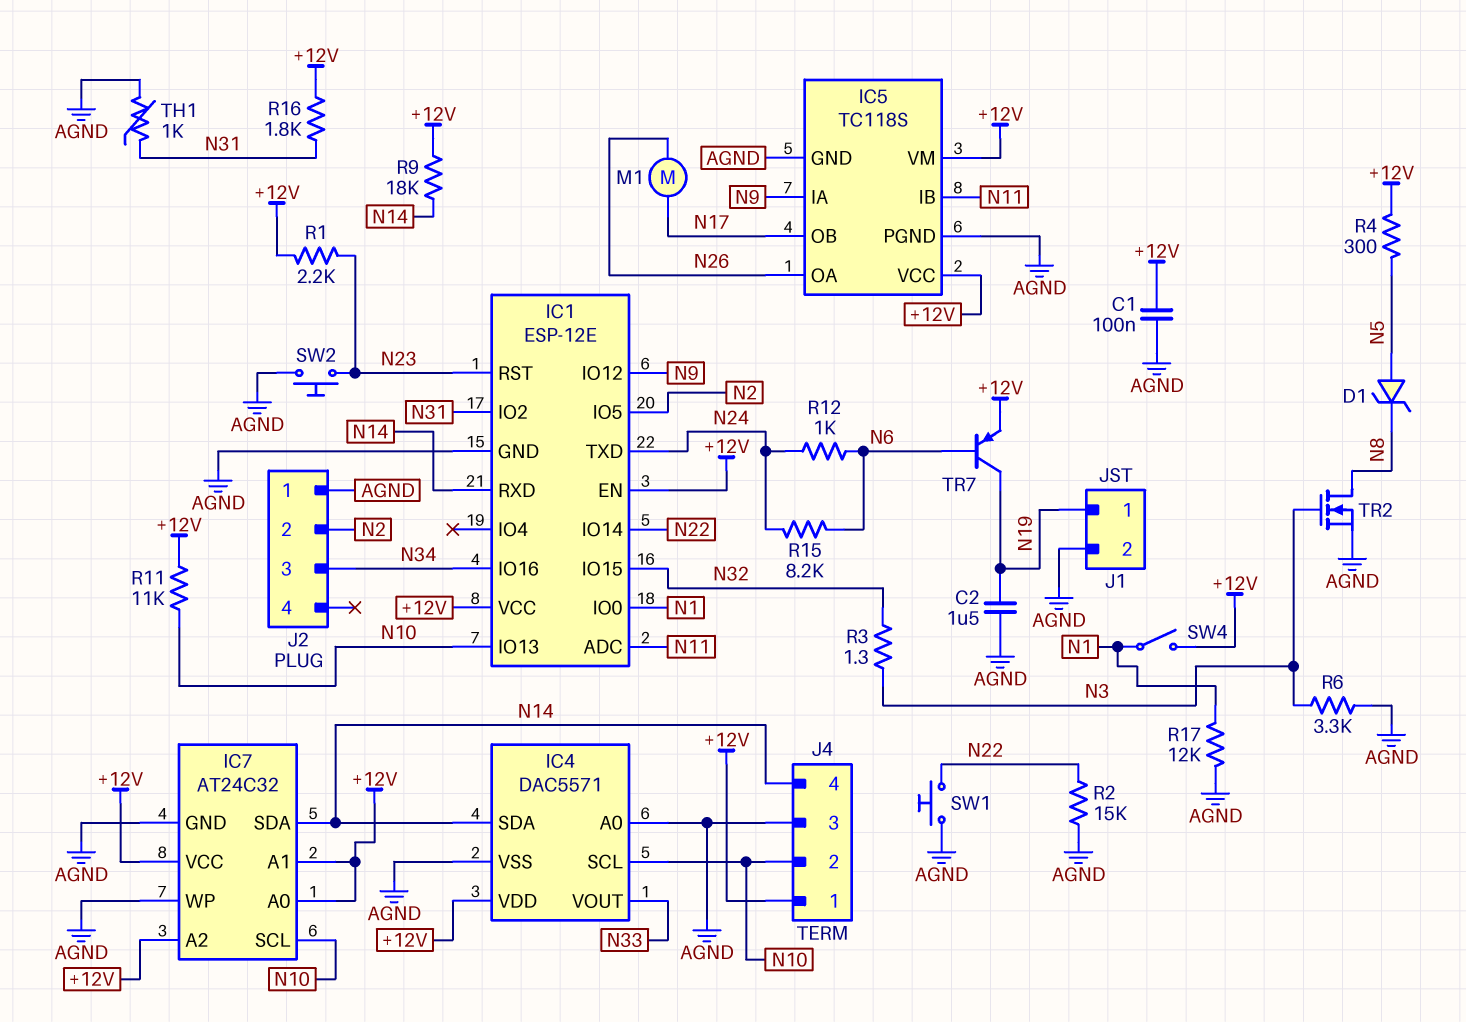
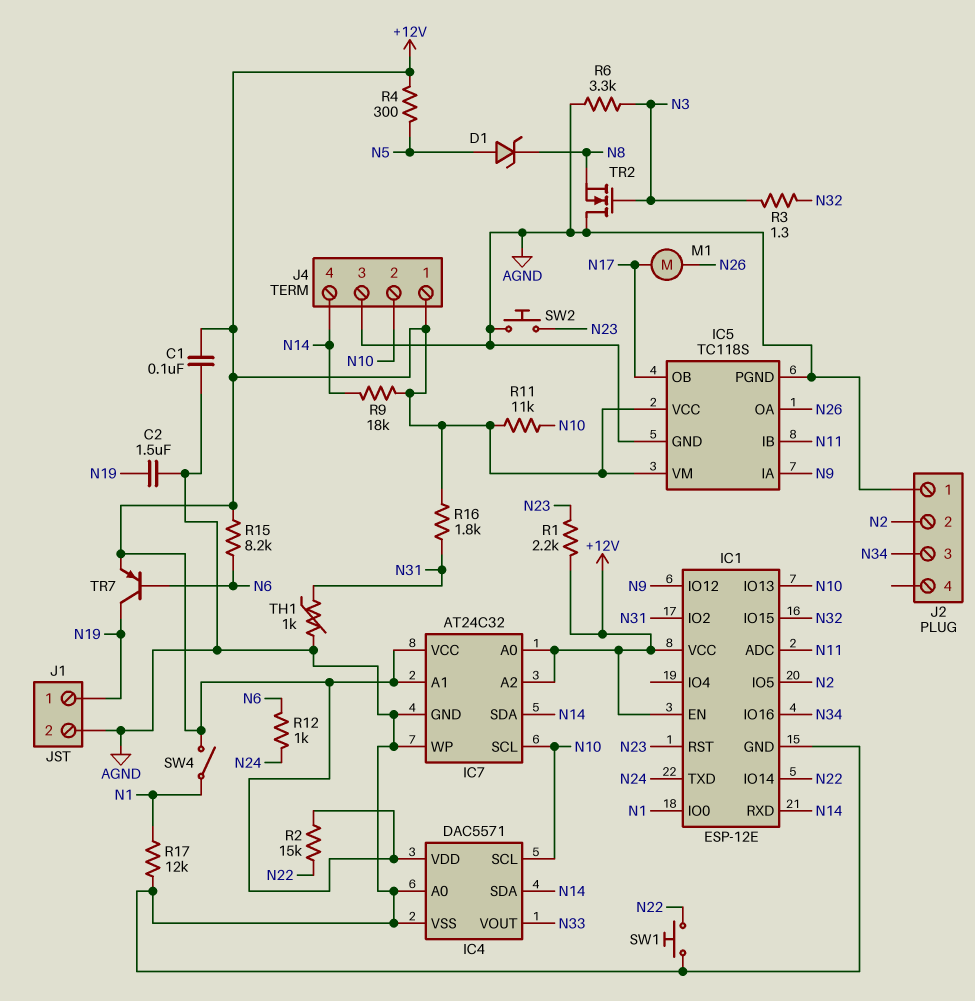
R2: 15k (AGND, N22) -> 15k (+12V, N22)
R15: 8.2k (N6, N24) -> 8.2k (+12V, N6)
TR2: NMOS (G N3, D N8, S AGND) -> NMOS (G N3, D AGND, S N8)

